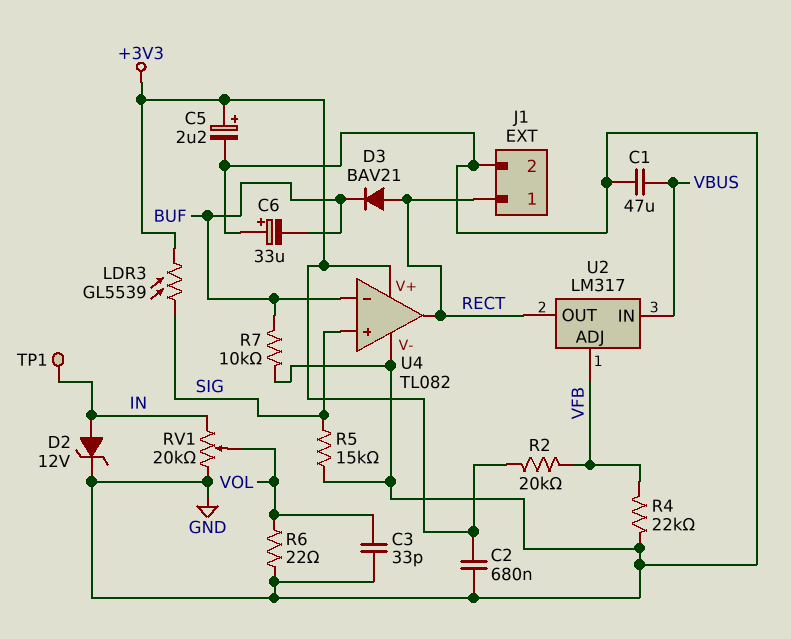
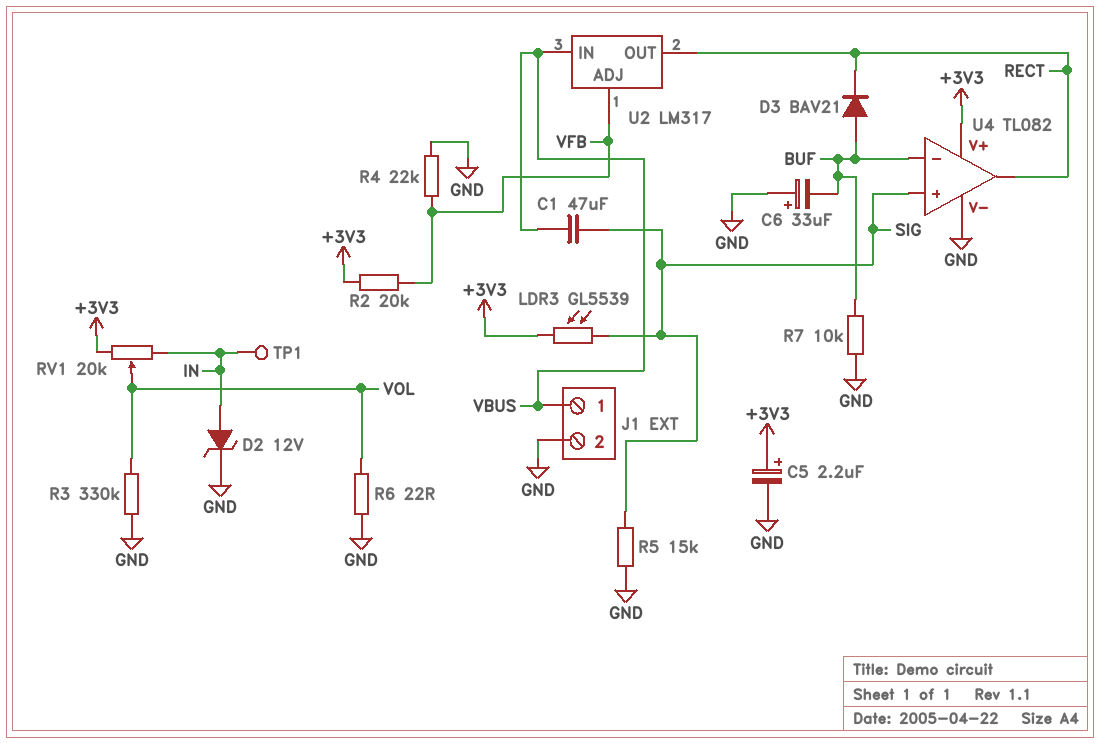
C1: 47uF (GND, VBUS) -> 47uF (SIG, VBUS)
C2: 680nF (+3V3, GND) -> none
C3: 33pF (GND, VOL) -> none
D3: diode BAV21 (A RECT, K BUF) -> diode BAV21 (A BUF, K RECT)
J1 pin 1: RECT -> VBUS
R3: none -> 330k (GND, VOL)
RV1: 20k (GND, IN, wiper VOL) -> 20k (+3V3, IN, wiper VOL)

